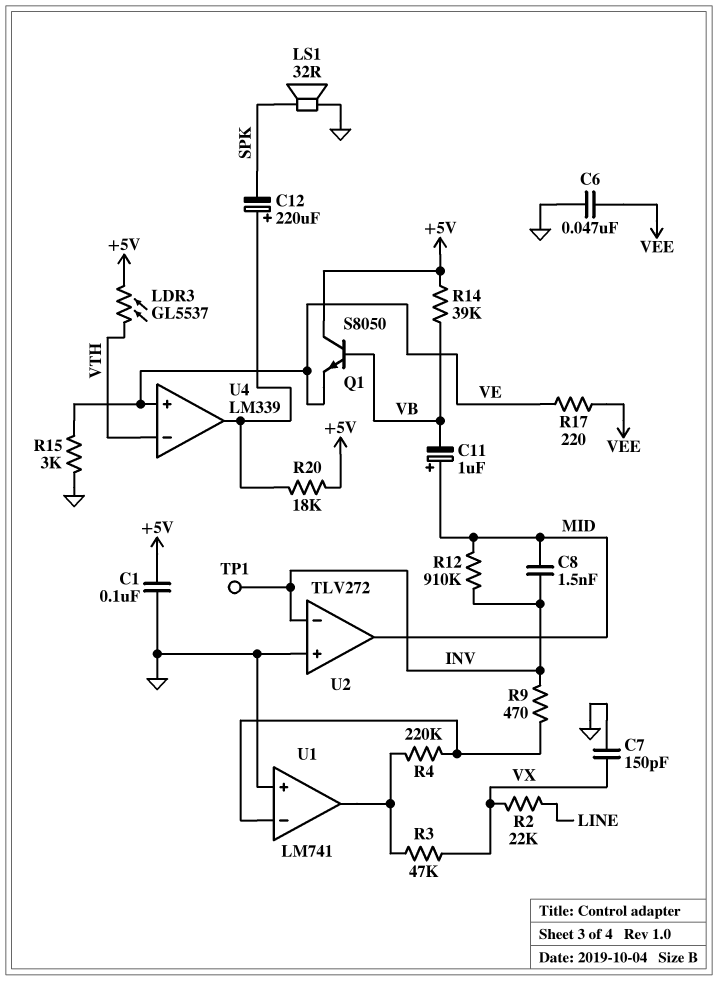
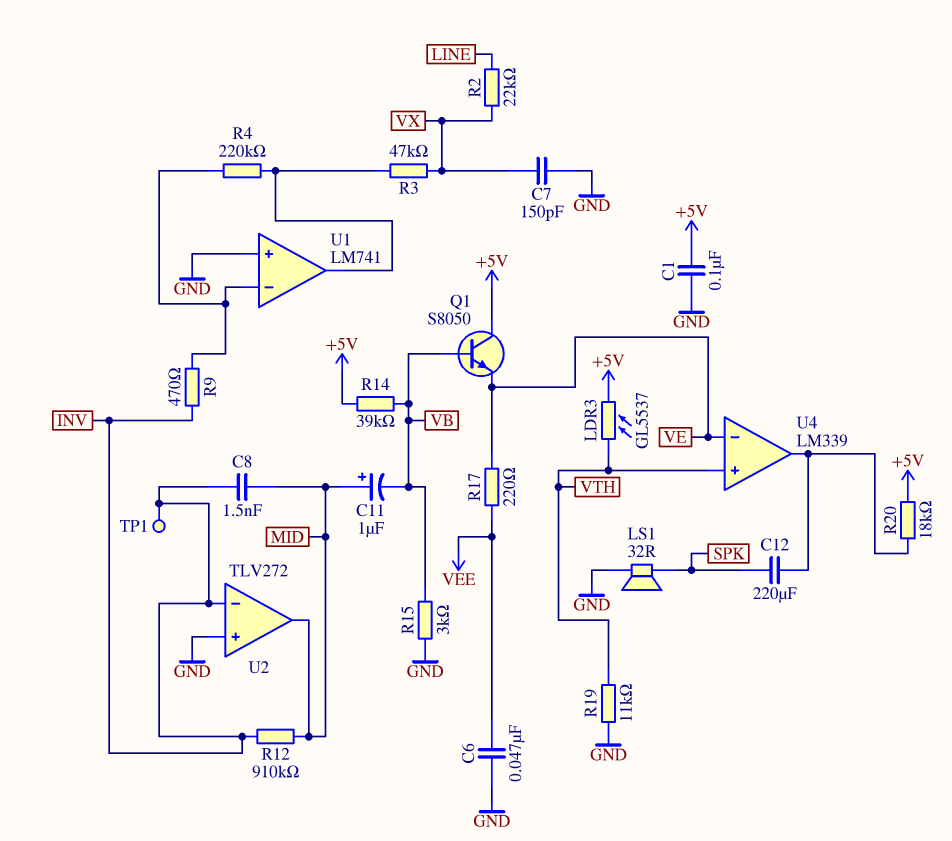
C12: 220uF (plus U4/out, minus SPK) -> 220uF (SPK, U4/out)
R15: 3k (GND, VE) -> 3k (GND, VB)
R19: none -> 11k (GND, VTH)
U4 pin in+: VE -> VTH
U4 pin in-: VTH -> VE

